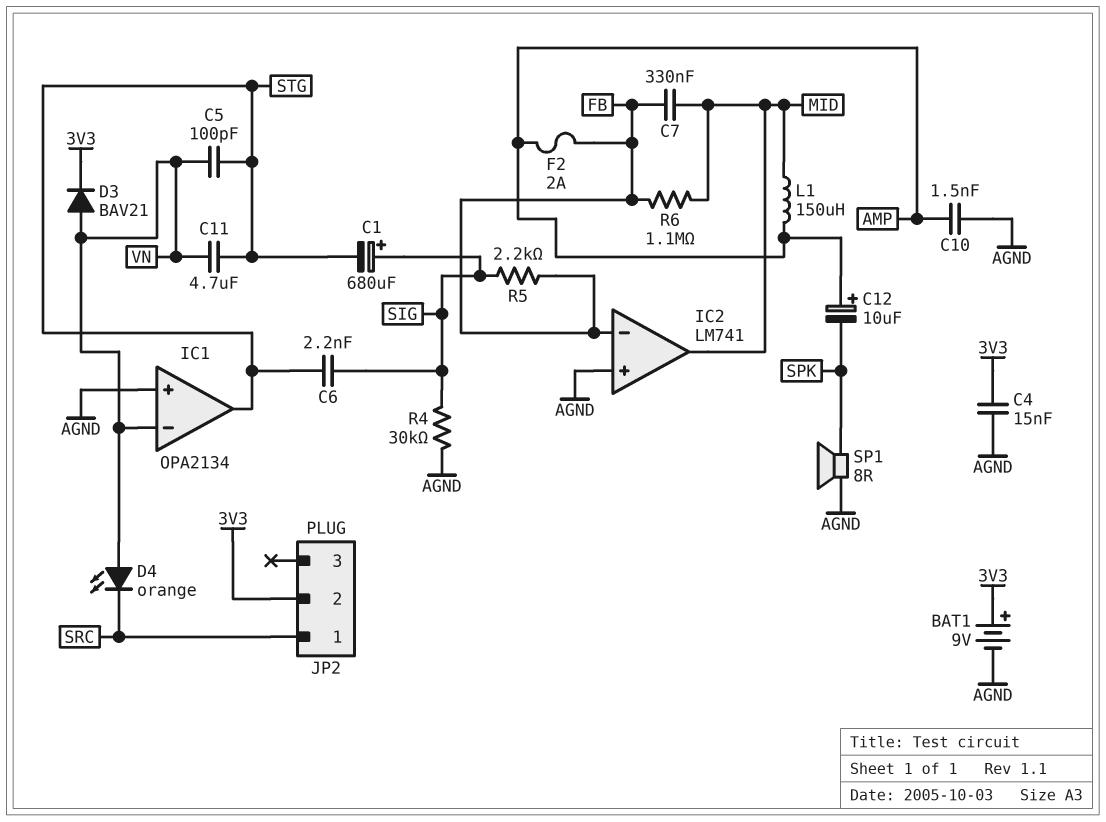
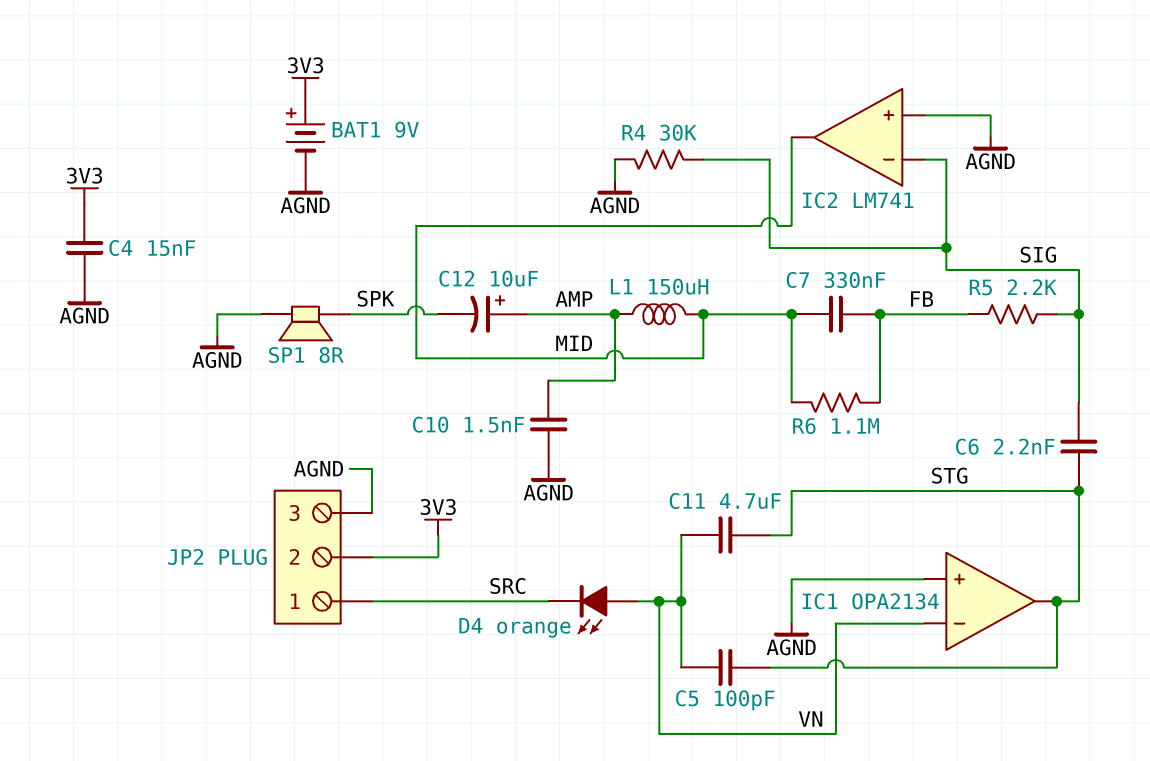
C1: 680uF (plus SIG, minus STG) -> none
D3: diode BAV21 (A VN, K 3V3) -> none
F2: 2A (AMP, FB) -> none
IC2 pin in-: FB -> SIG
JP2 pin 3: none -> AGND

